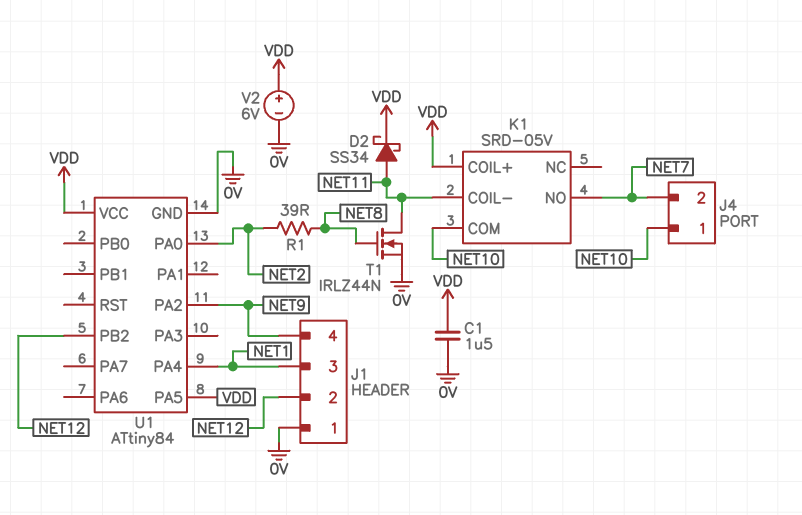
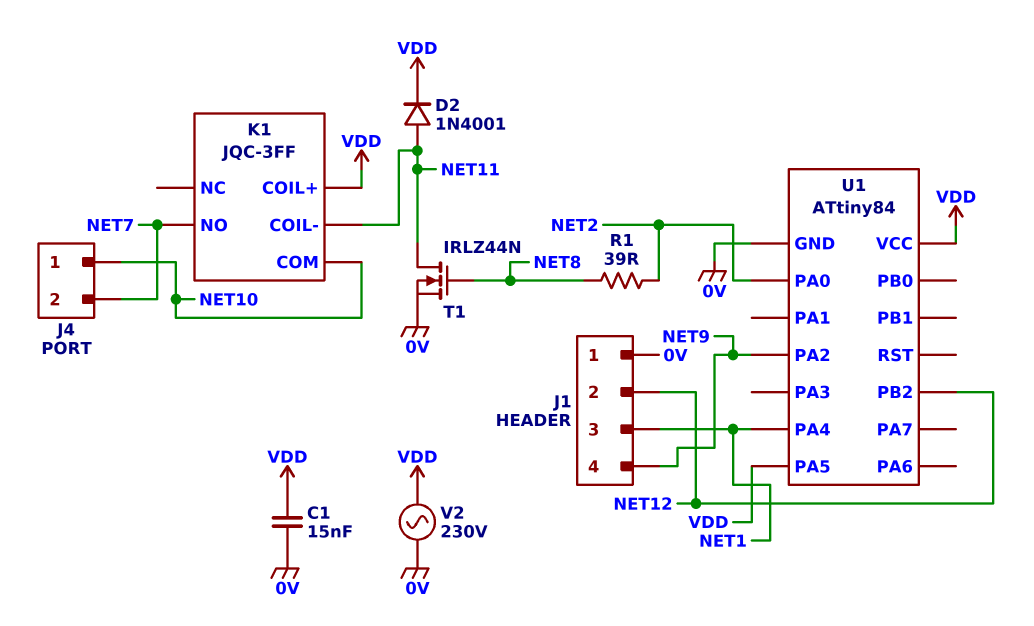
C1: 1.5uF (0V, VDD) -> 15nF (0V, VDD)
D2: schottky SS34 (A NET11, K VDD) -> diode 1N4001 (A NET11, K VDD)
K1: SRD-05V -> JQC-3FF
V2: 6V (plus VDD, minus 0V) -> AC 230V (0V, VDD)

